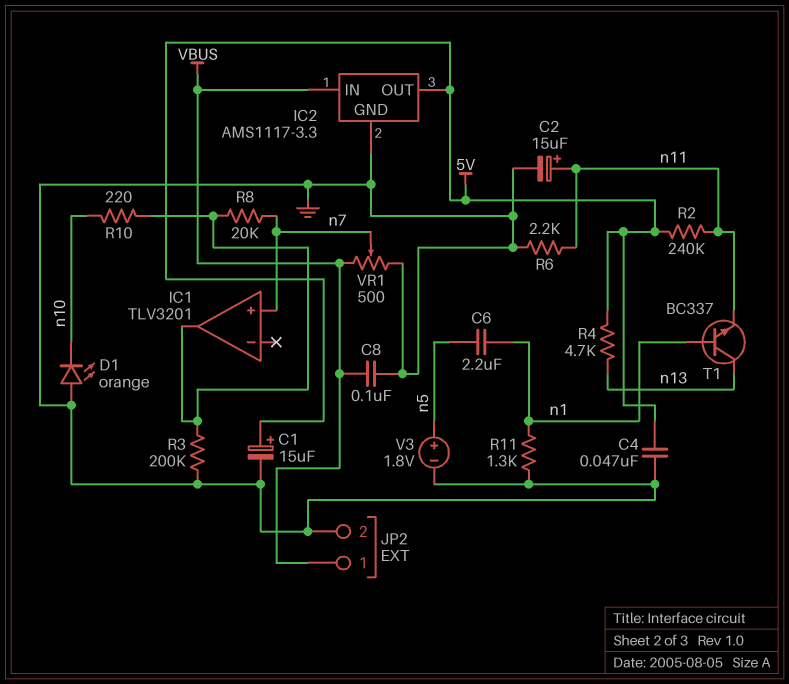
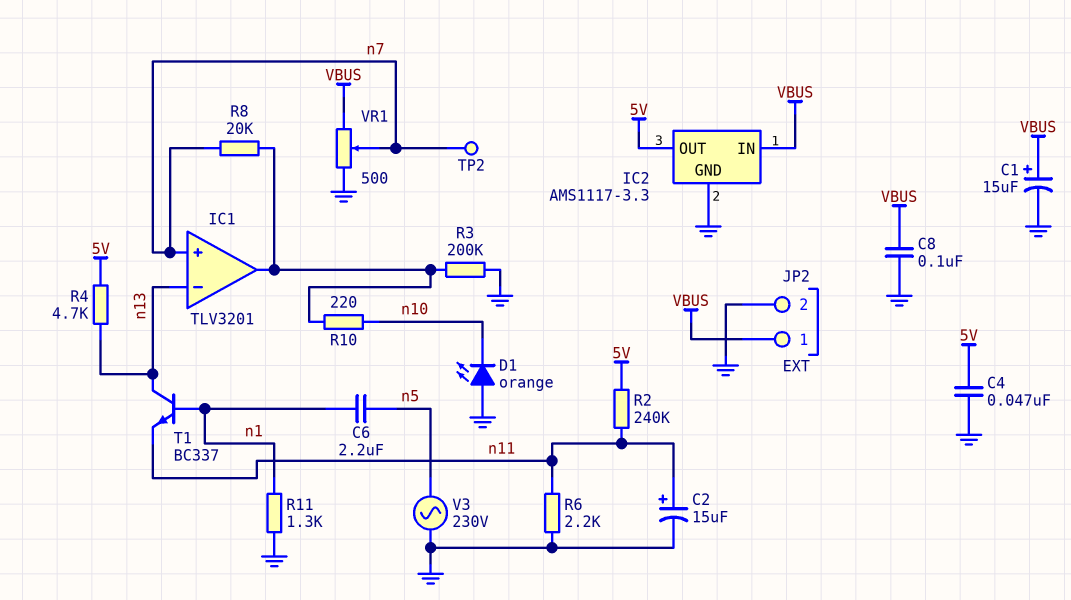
C1: 15uF (plus 5V, minus GND) -> 15uF (plus VBUS, minus GND)
IC1 pin in-: none -> n13
TP2: none -> test point (n7)
V3: 1.8V (plus n5, minus GND) -> AC 230V (GND, n5)

